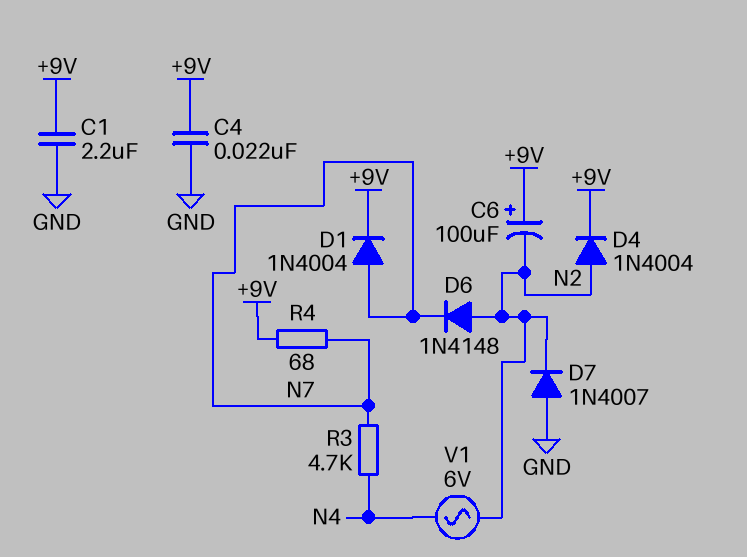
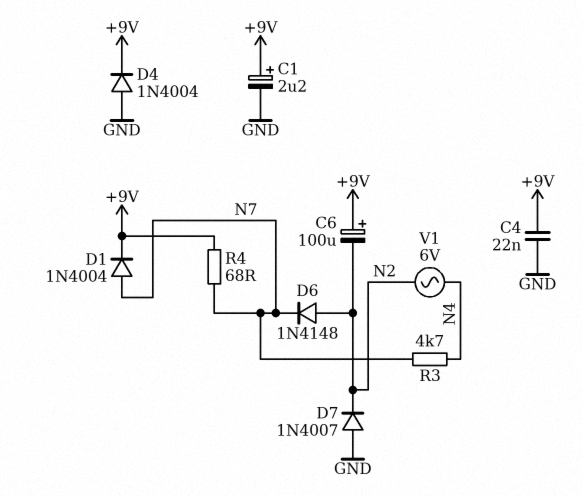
C1: 2.2uF (+9V, GND) -> 2.2uF (plus +9V, minus GND)
D4: diode 1N4004 (A N2, K +9V) -> diode 1N4004 (A GND, K +9V)

